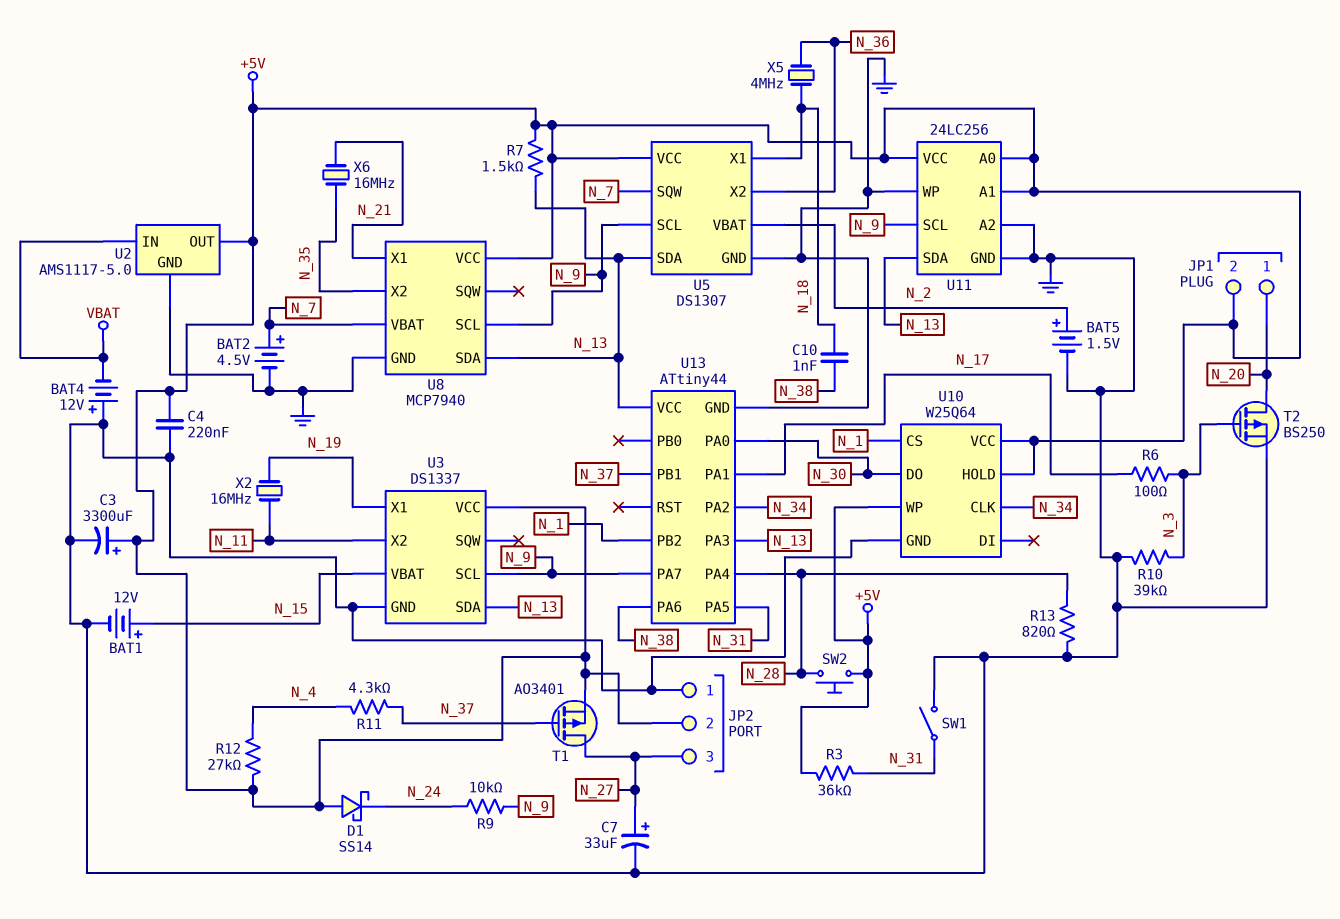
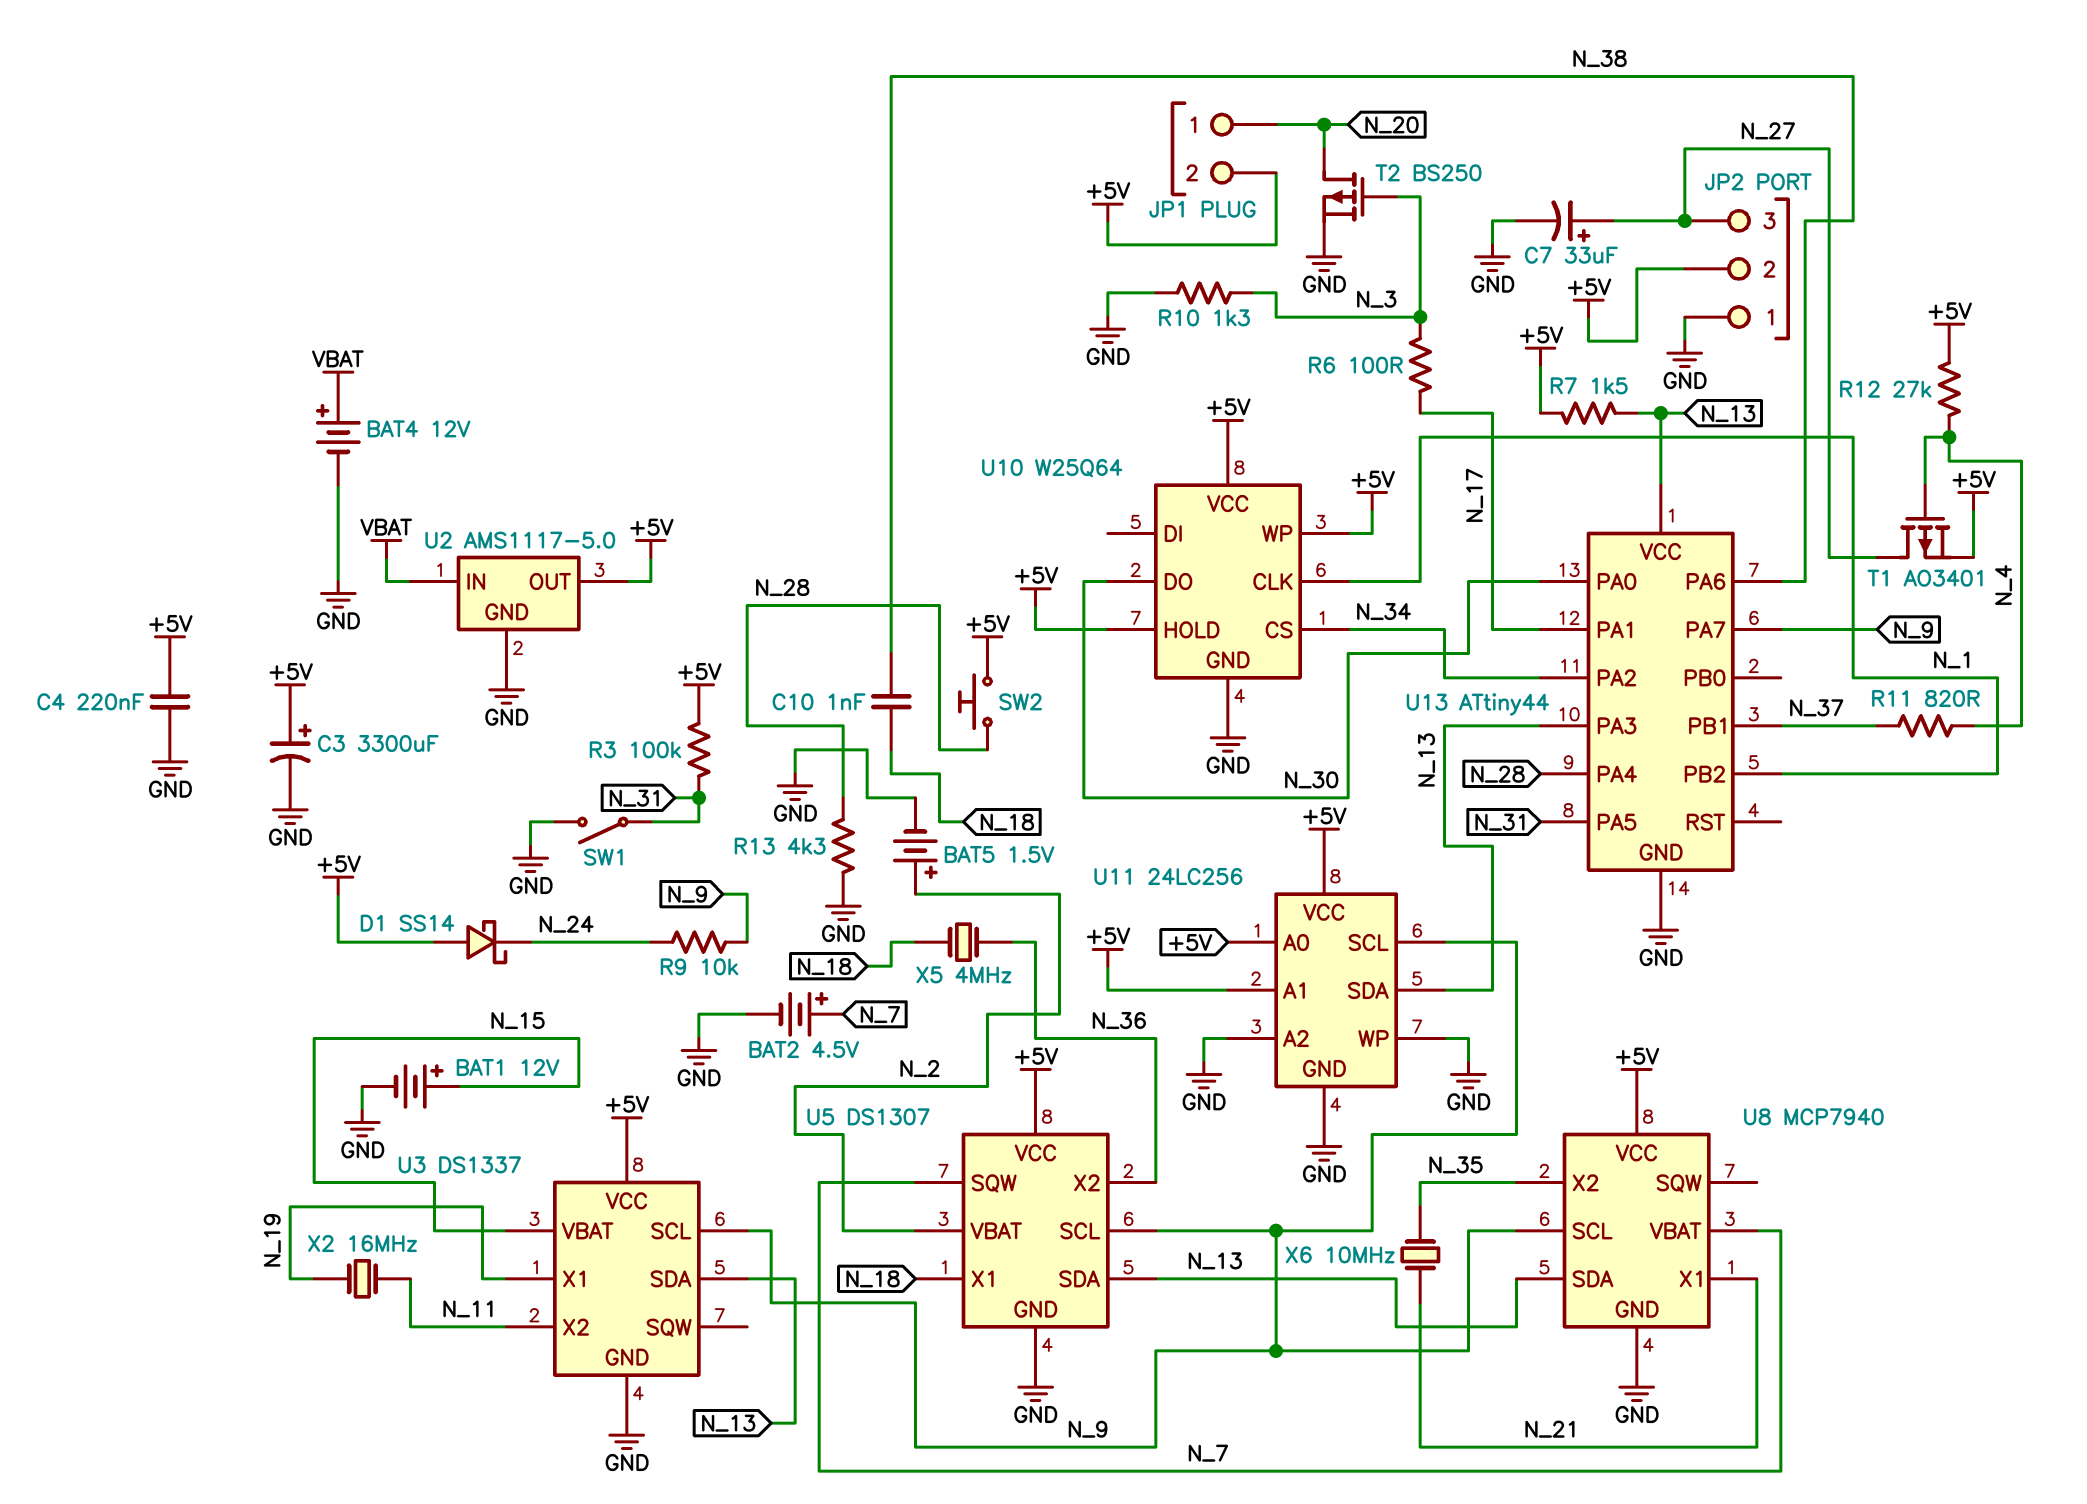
BAT4: 12V (plus GND, minus VBAT) -> 12V (plus VBAT, minus GND)
R3: 36k (+5V, N_31) -> 100k (+5V, N_31)
R10: 39k (GND, N_3) -> 1.3k (GND, N_3)
R11: 4.3k (N_4, N_37) -> 820 (N_4, N_37)
R13: 820 (GND, N_28) -> 4.3k (GND, N_28)
T1: PMOS AO3401 (G N_37, D N_27, S +5V) -> PMOS AO3401 (G N_4, D N_27, S +5V)
U10 pin CLK: N_34 -> N_1
U10 pin CS: N_1 -> N_34
X6: 16MHz (N_21, N_35) -> 10MHz (N_21, N_35)

